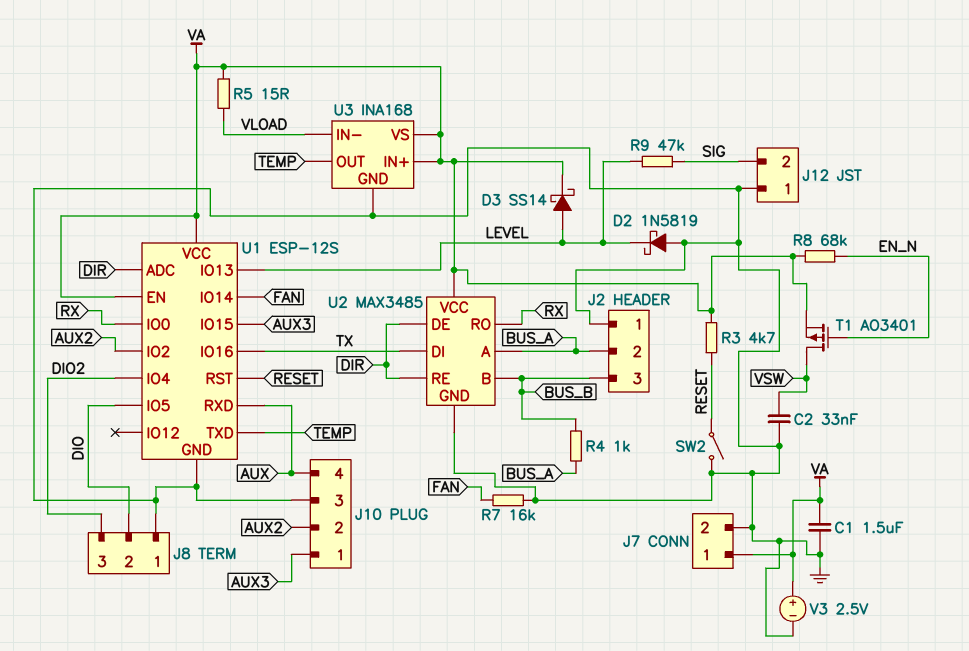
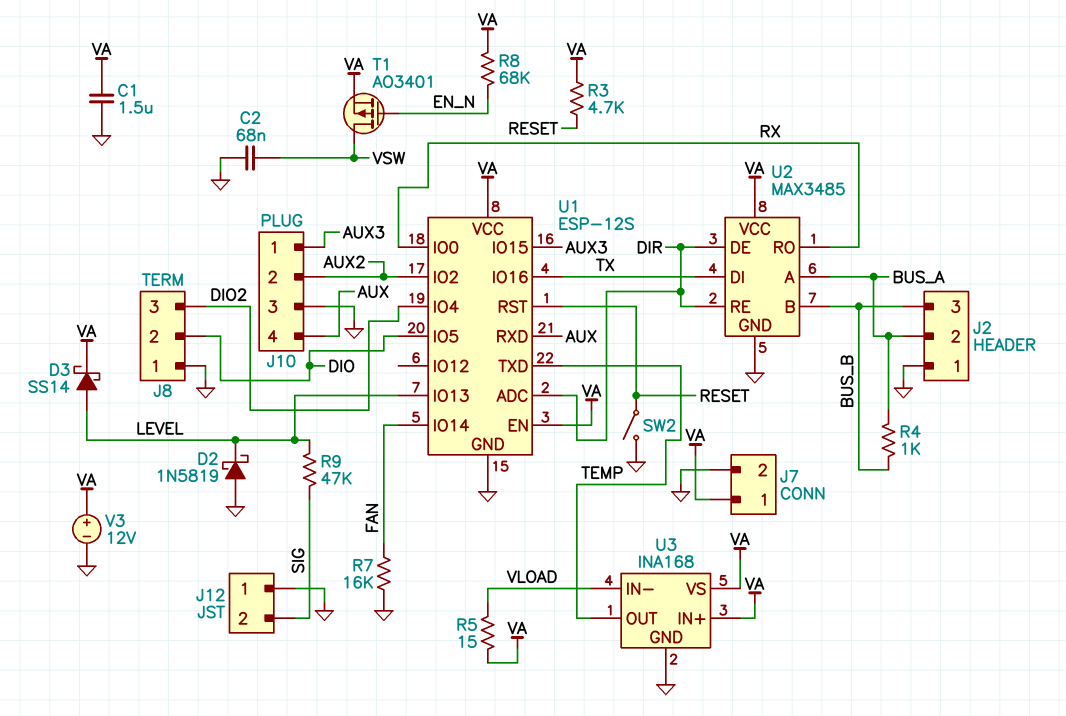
C2: 33nF (GND, VSW) -> 68nF (GND, VSW)
V3: 2.5V (plus VA, minus GND) -> 12V (plus VA, minus GND)

